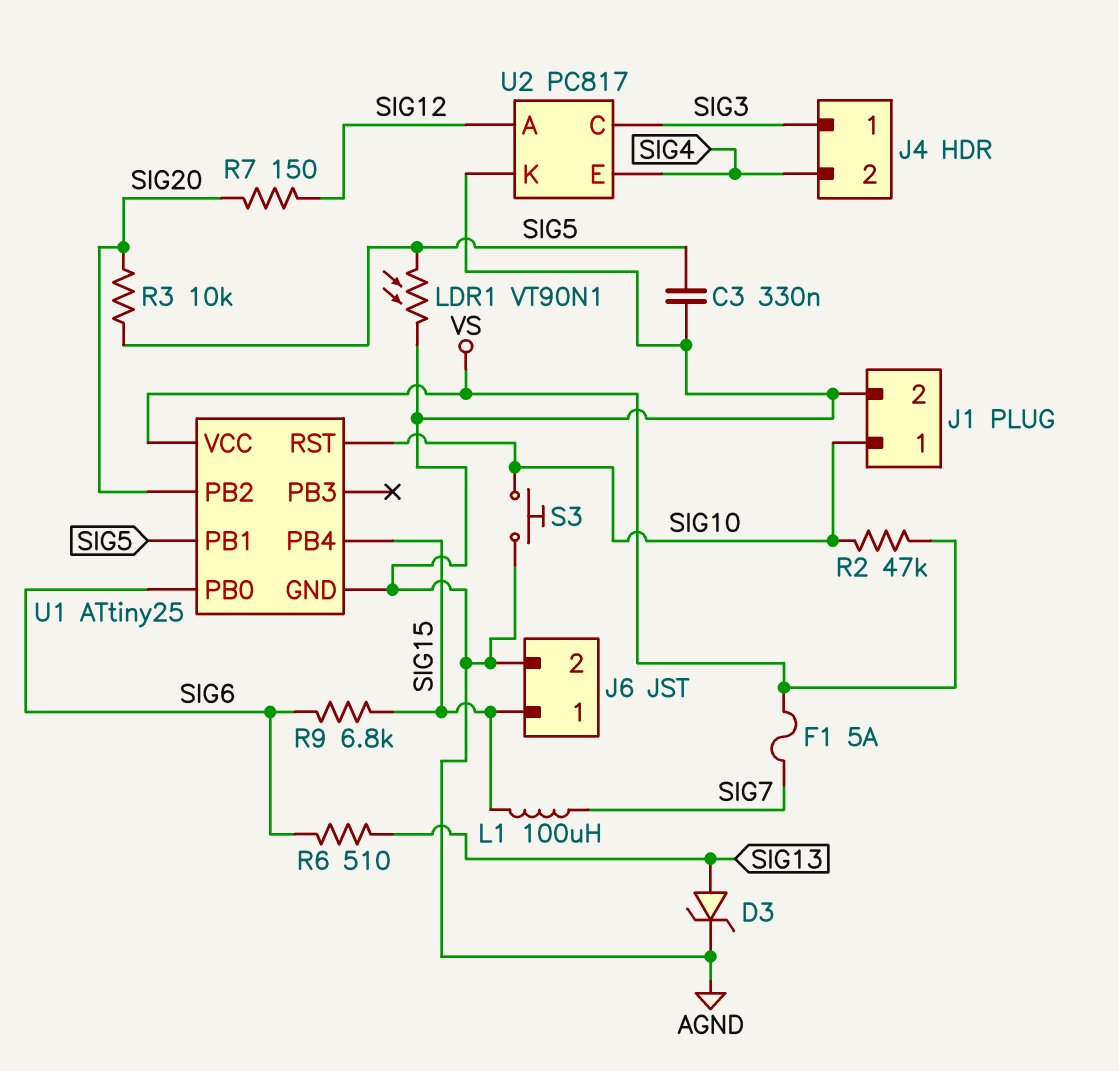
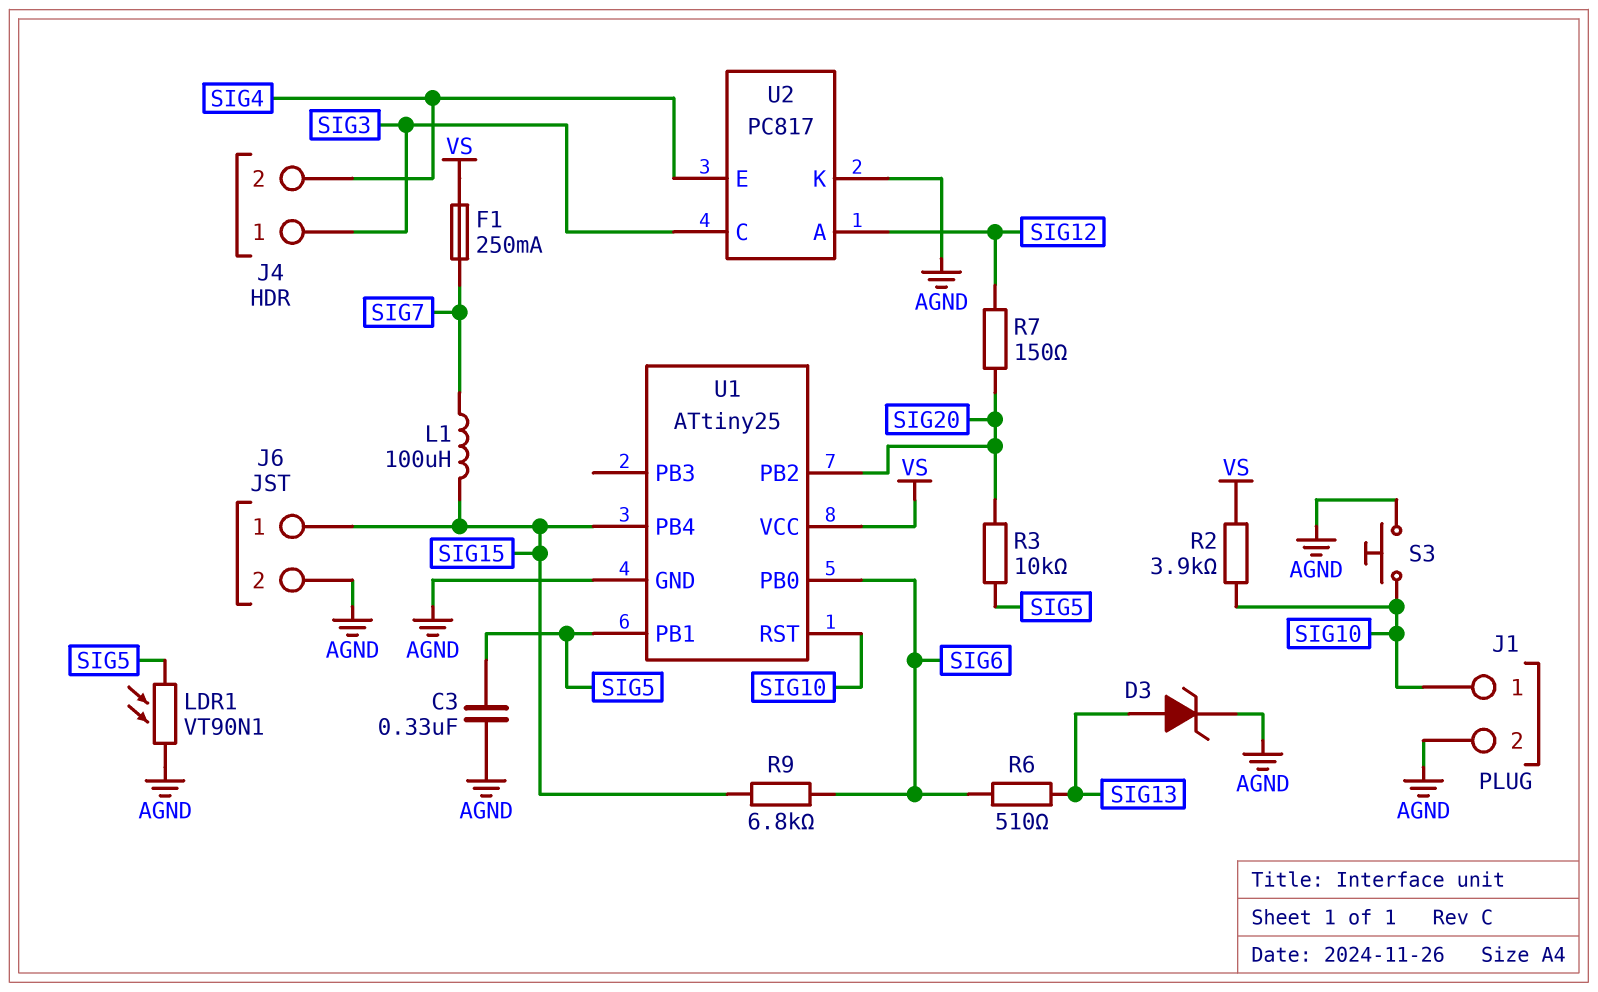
F1: 5A (SIG7, VS) -> 250mA (SIG7, VS)
R2: 47k (SIG10, VS) -> 3.9k (SIG10, VS)

